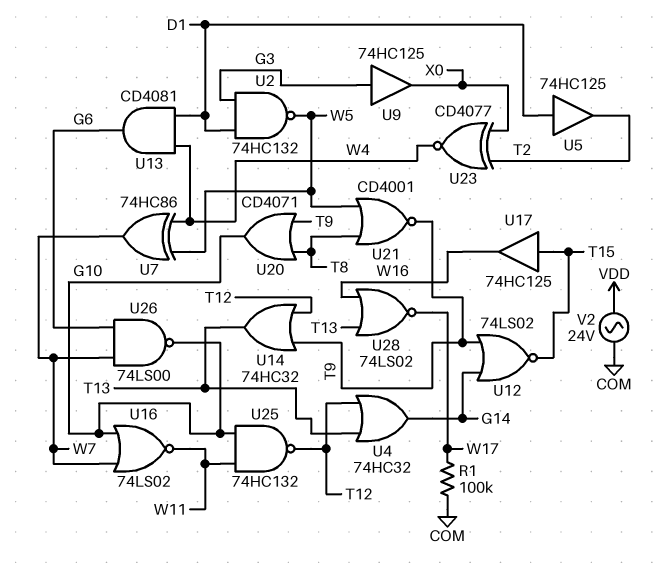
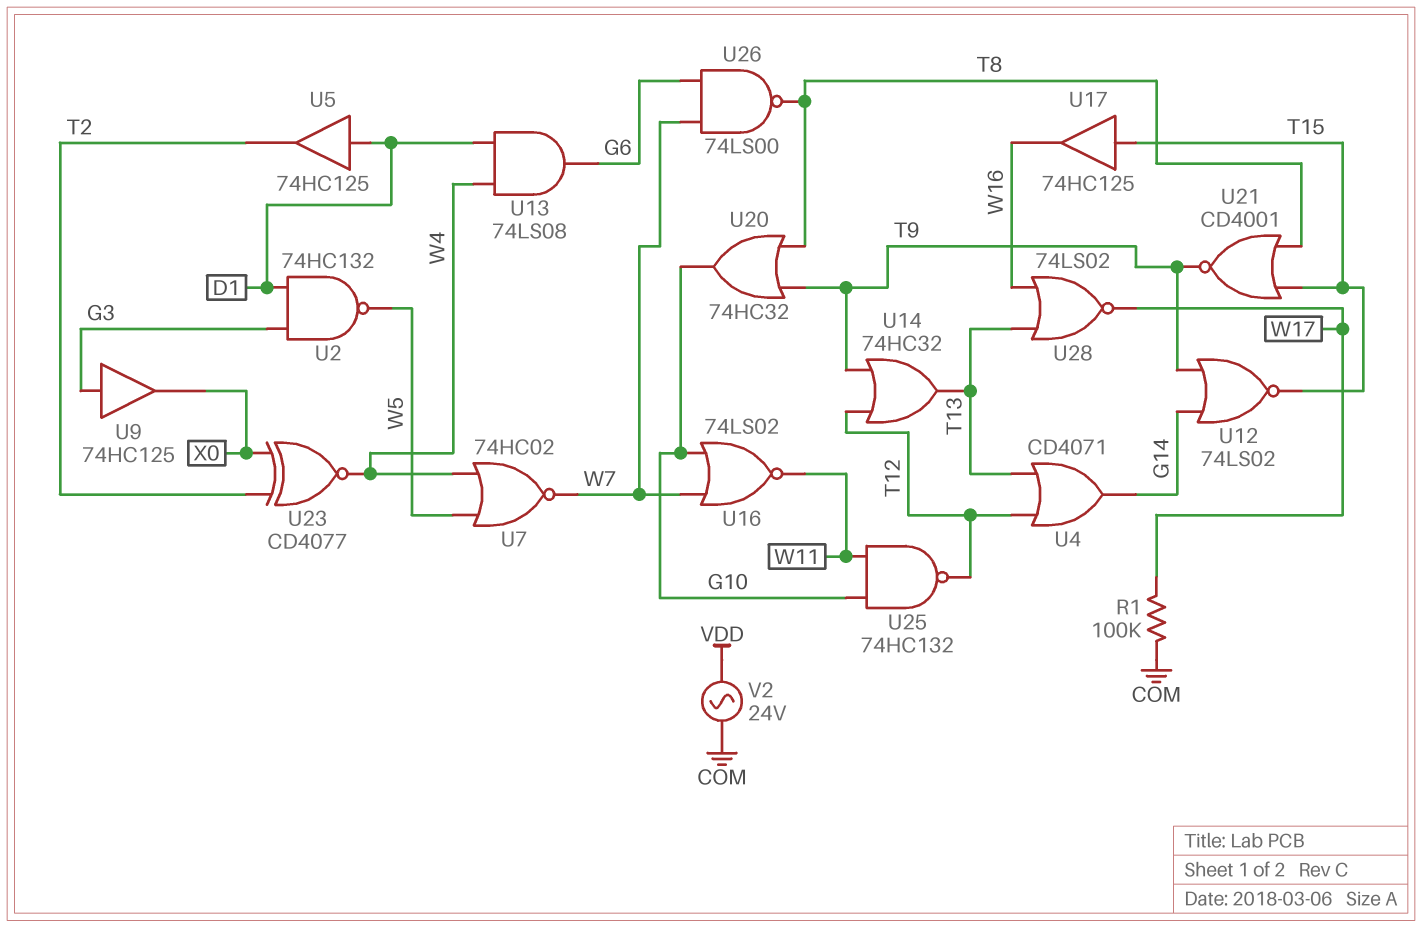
U4: OR 74HC32 (in T12, in T13, out G14) -> OR CD4071 (in T12, in T13, out G14)
U7: XOR 74HC86 (in W4, in W5, out W7) -> NOR 74HC02 (in W4, in W5, out W7)
U13: AND CD4081 (in D1, in W4, out G6) -> AND 74LS08 (in D1, in W4, out G6)
U20: OR CD4071 (in T8, in T9, out G10) -> OR 74HC32 (in T8, in T9, out G10)
U21: NOR CD4001 (in T8, in W5, out T9) -> NOR CD4001 (in T8, in T15, out T9)
U26: NAND 74LS00 (in G6, in W7, out G10) -> NAND 74LS00 (in G6, in W7, out T8)

